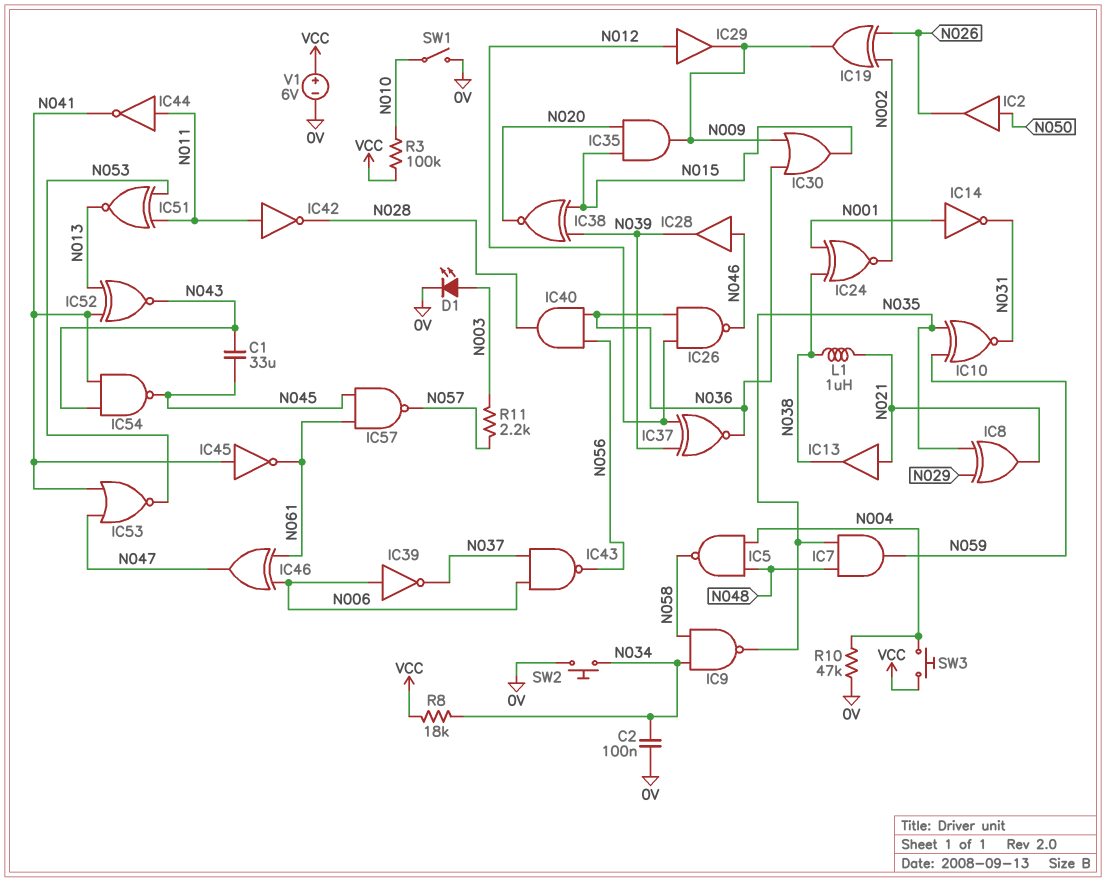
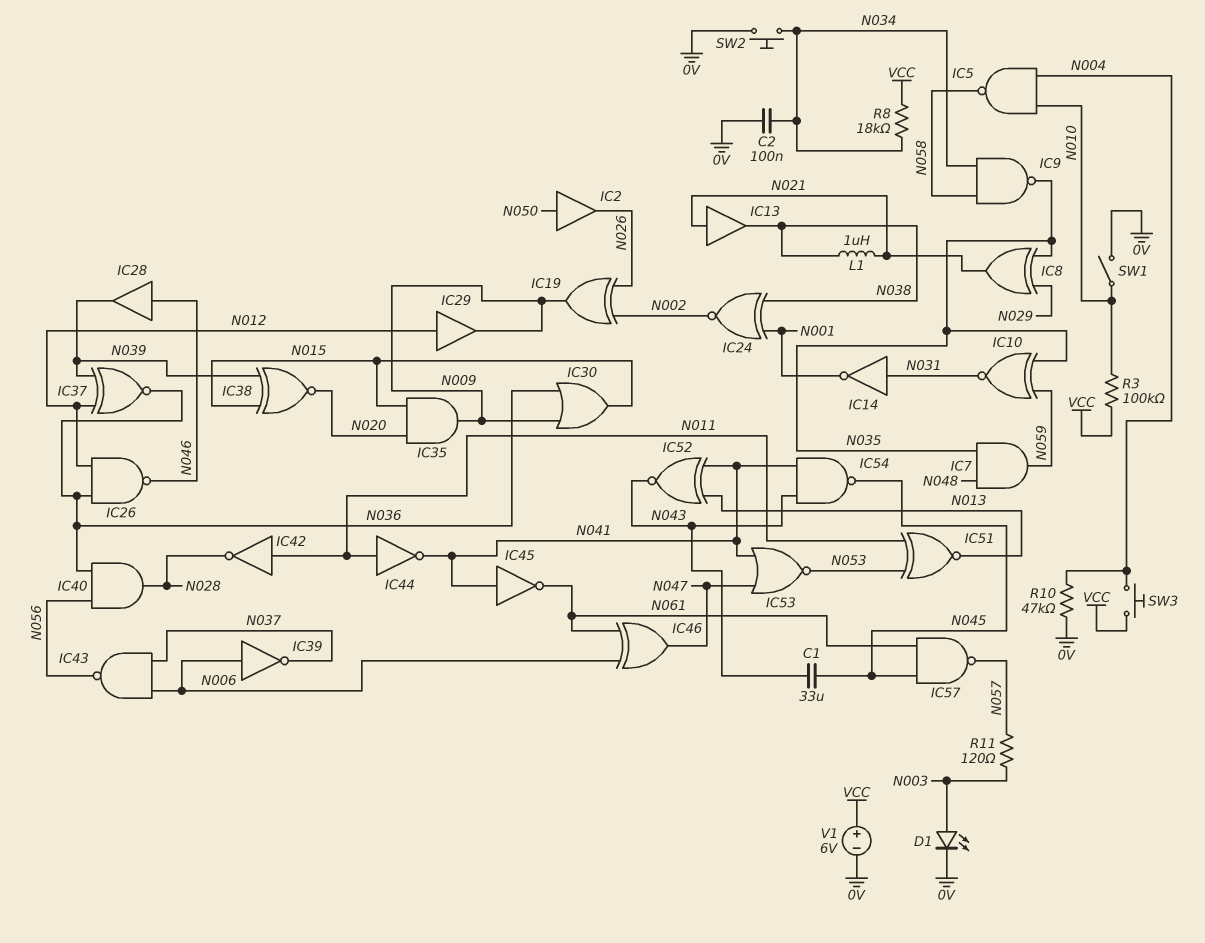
IC5: NAND (in N004, in N048, out N058) -> NAND (in N004, in N010, out N058)
IC14: NOT (in N001, out N031) -> NOT (in N031, out N001)
R11: 2.2k (N003, N057) -> 120 (N003, N057)

